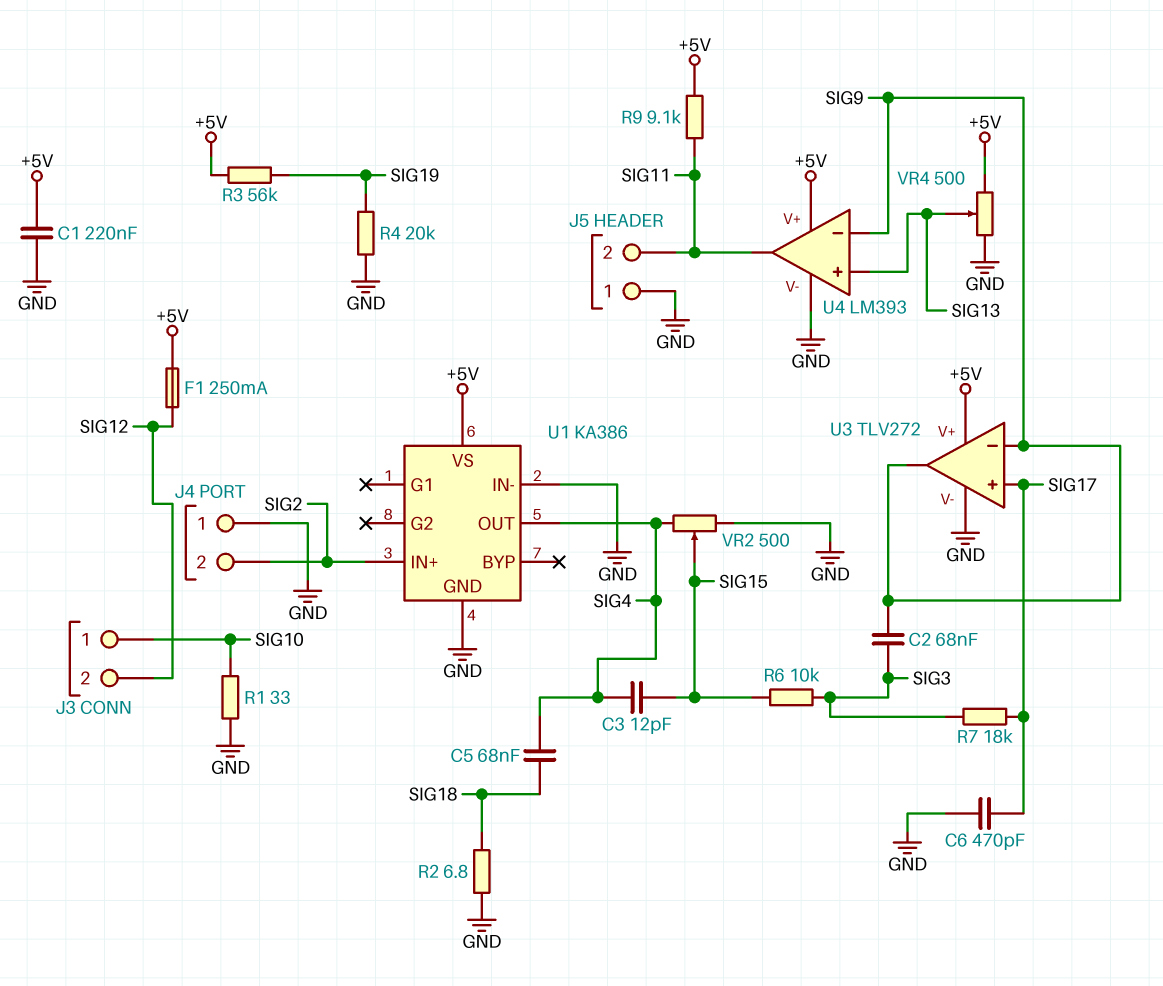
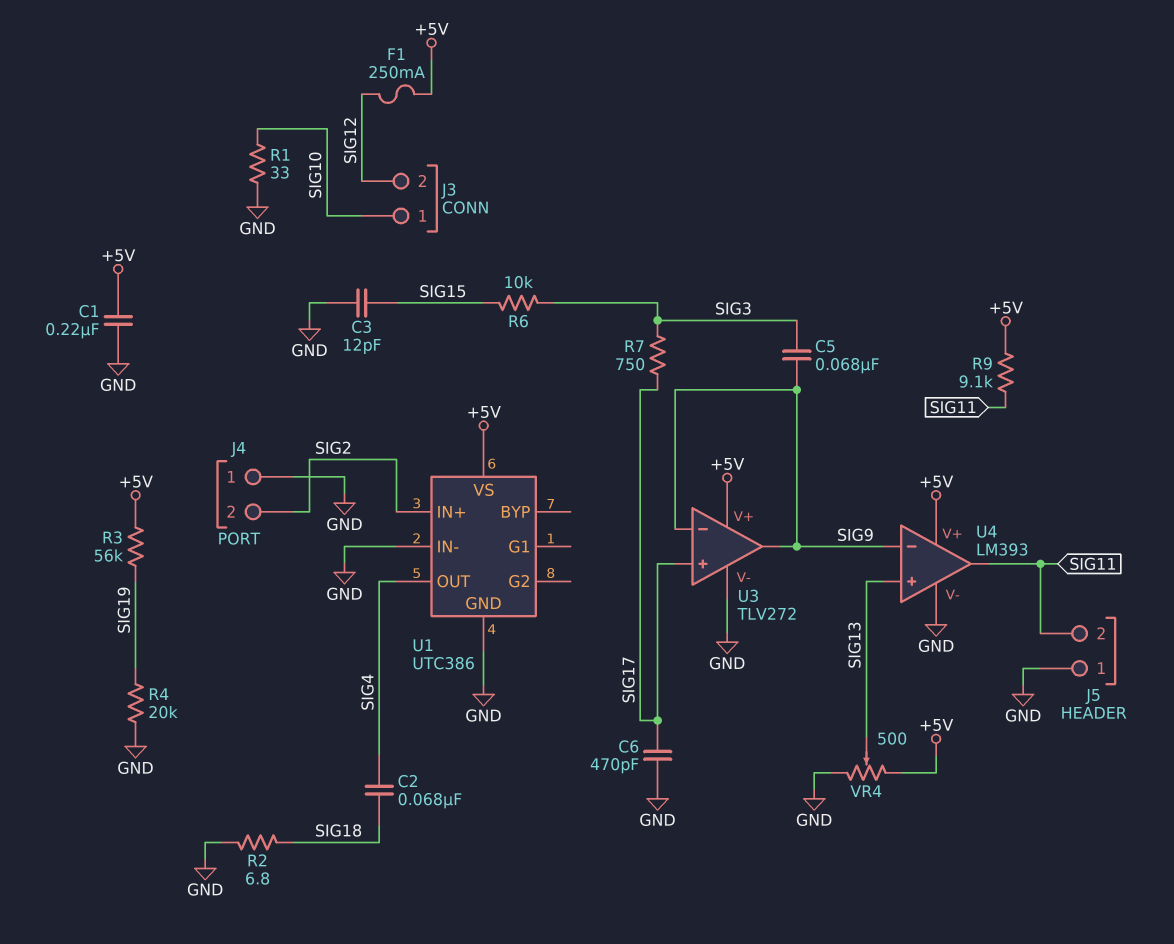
C2: 68nF (SIG3, SIG9) -> 68nF (SIG4, SIG18)
C3: 12pF (SIG4, SIG15) -> 12pF (GND, SIG15)
C5: 68nF (SIG4, SIG18) -> 68nF (SIG3, SIG9)
R7: 18k (SIG3, SIG17) -> 750 (SIG3, SIG17)
U1: KA386 -> UTC386
VR2: 500 (GND, SIG4, wiper SIG15) -> none

